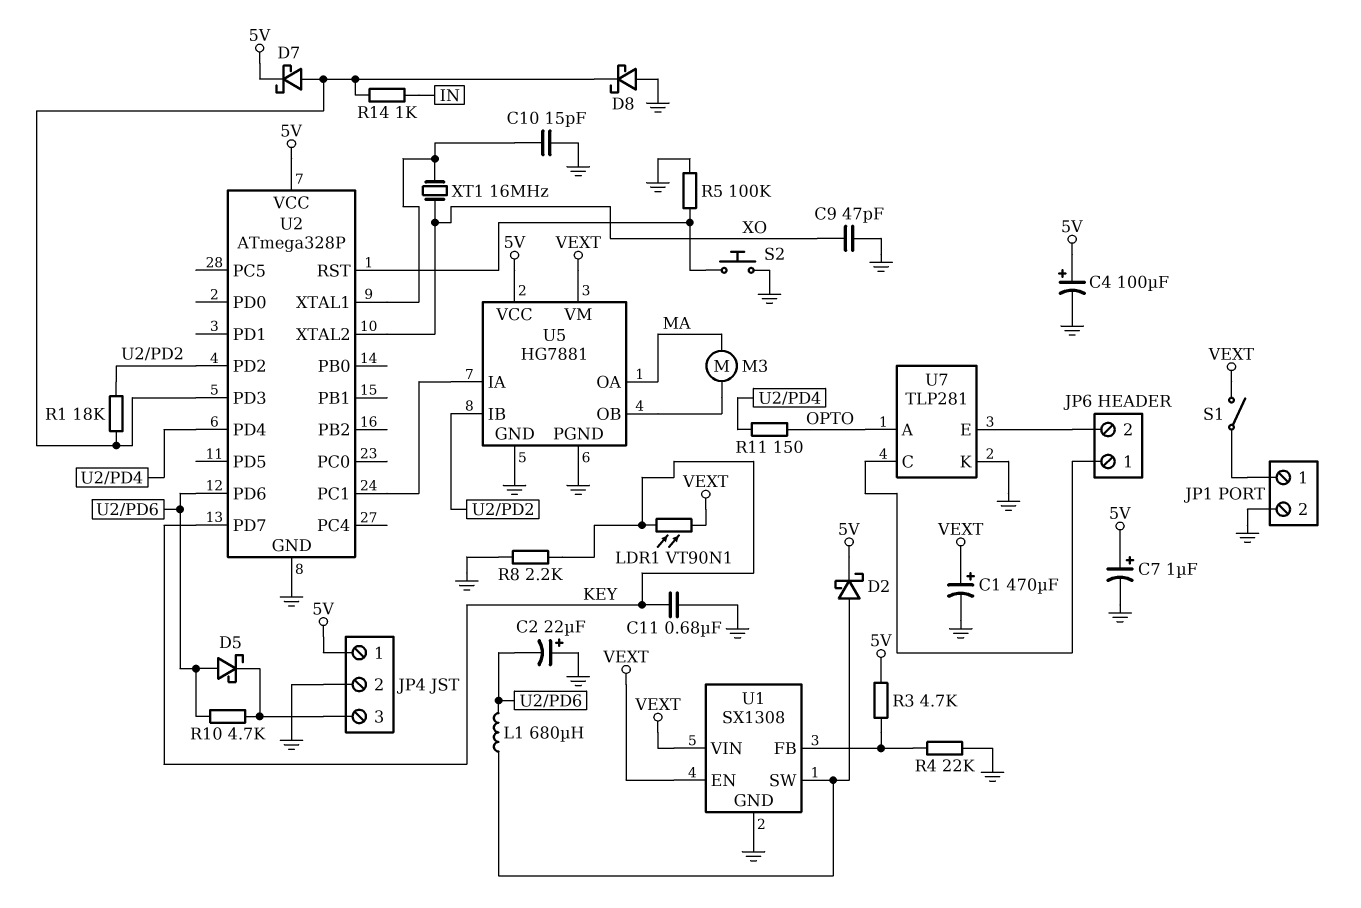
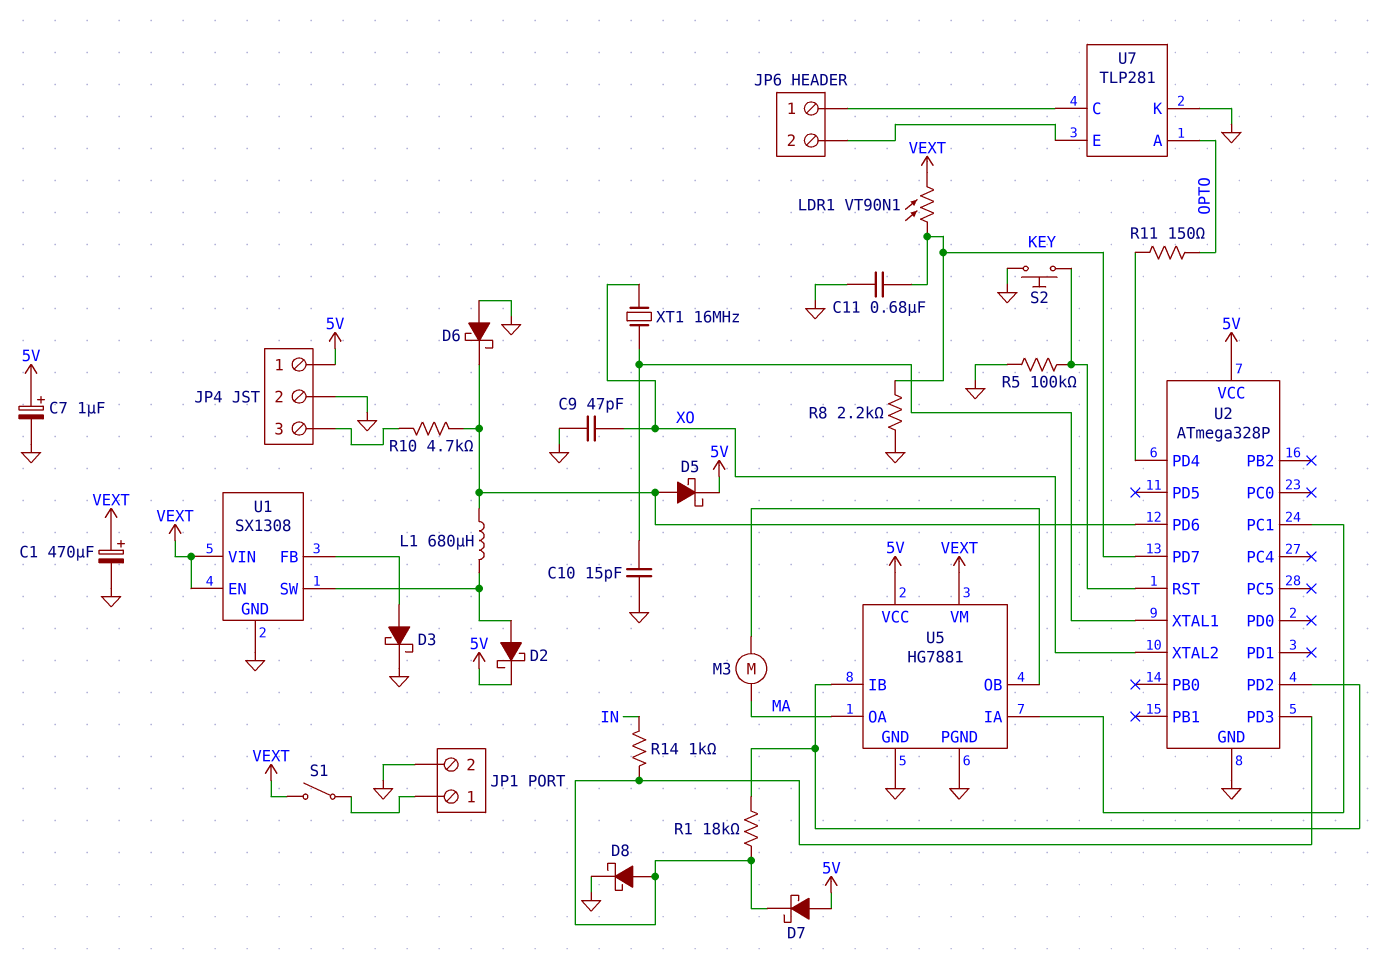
C2: 22uF (plus GND, minus U2/PD6) -> none
C4: 100uF (plus 5V, minus GND) -> none
D3: none -> schottky (A U1/FB, K GND)
D5: schottky (A U2/PD6, K JP4/3) -> schottky (A U2/PD6, K 5V)
D6: none -> schottky (A GND, K U2/PD6)
D7: schottky (A U2/PD3, K 5V) -> schottky (A 5V, K U2/PD3)
D8: schottky (A GND, K U2/PD3) -> schottky (A U2/PD3, K GND)
R3: 4.7k (5V, U1/FB) -> none
R4: 22k (GND, U1/FB) -> none

